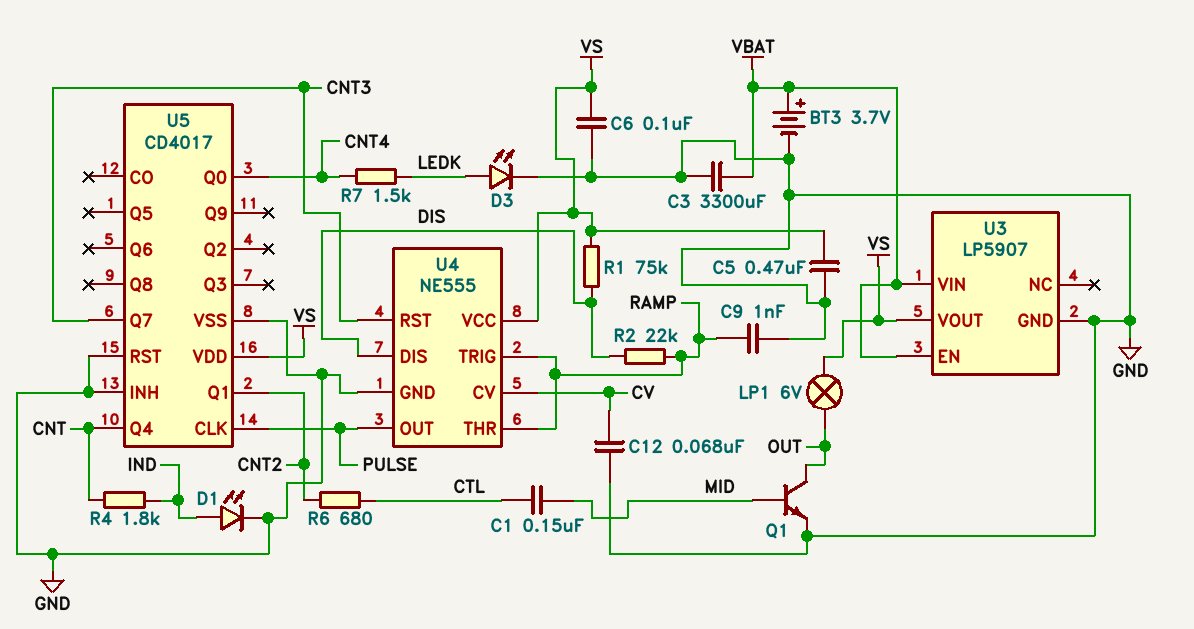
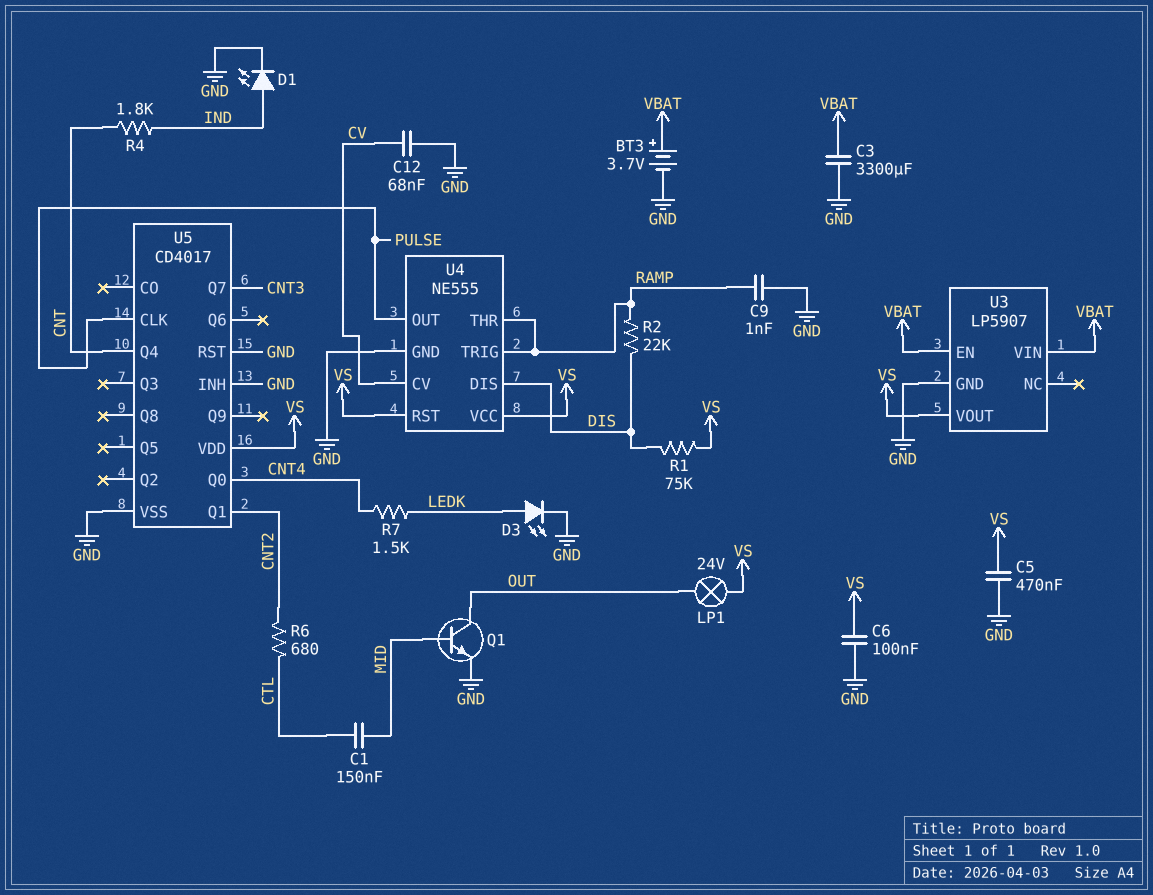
LP1: lamp 6V (OUT, VS) -> lamp 24V (OUT, VS)
U4 pin RST: CNT3 -> VS

